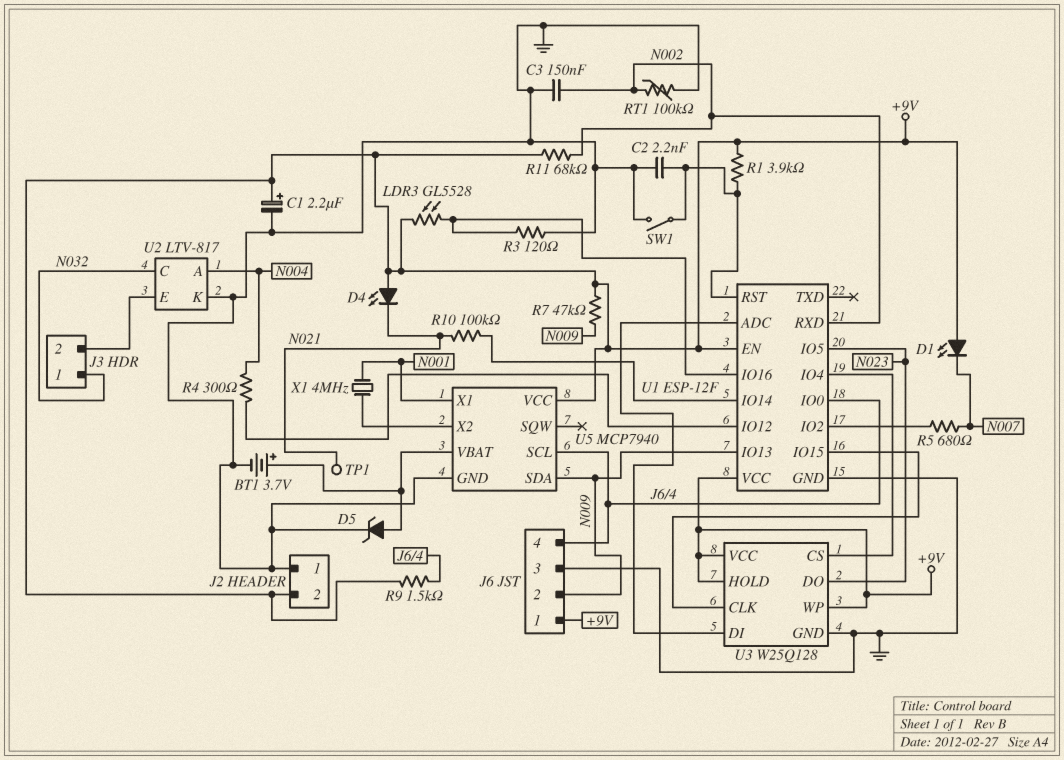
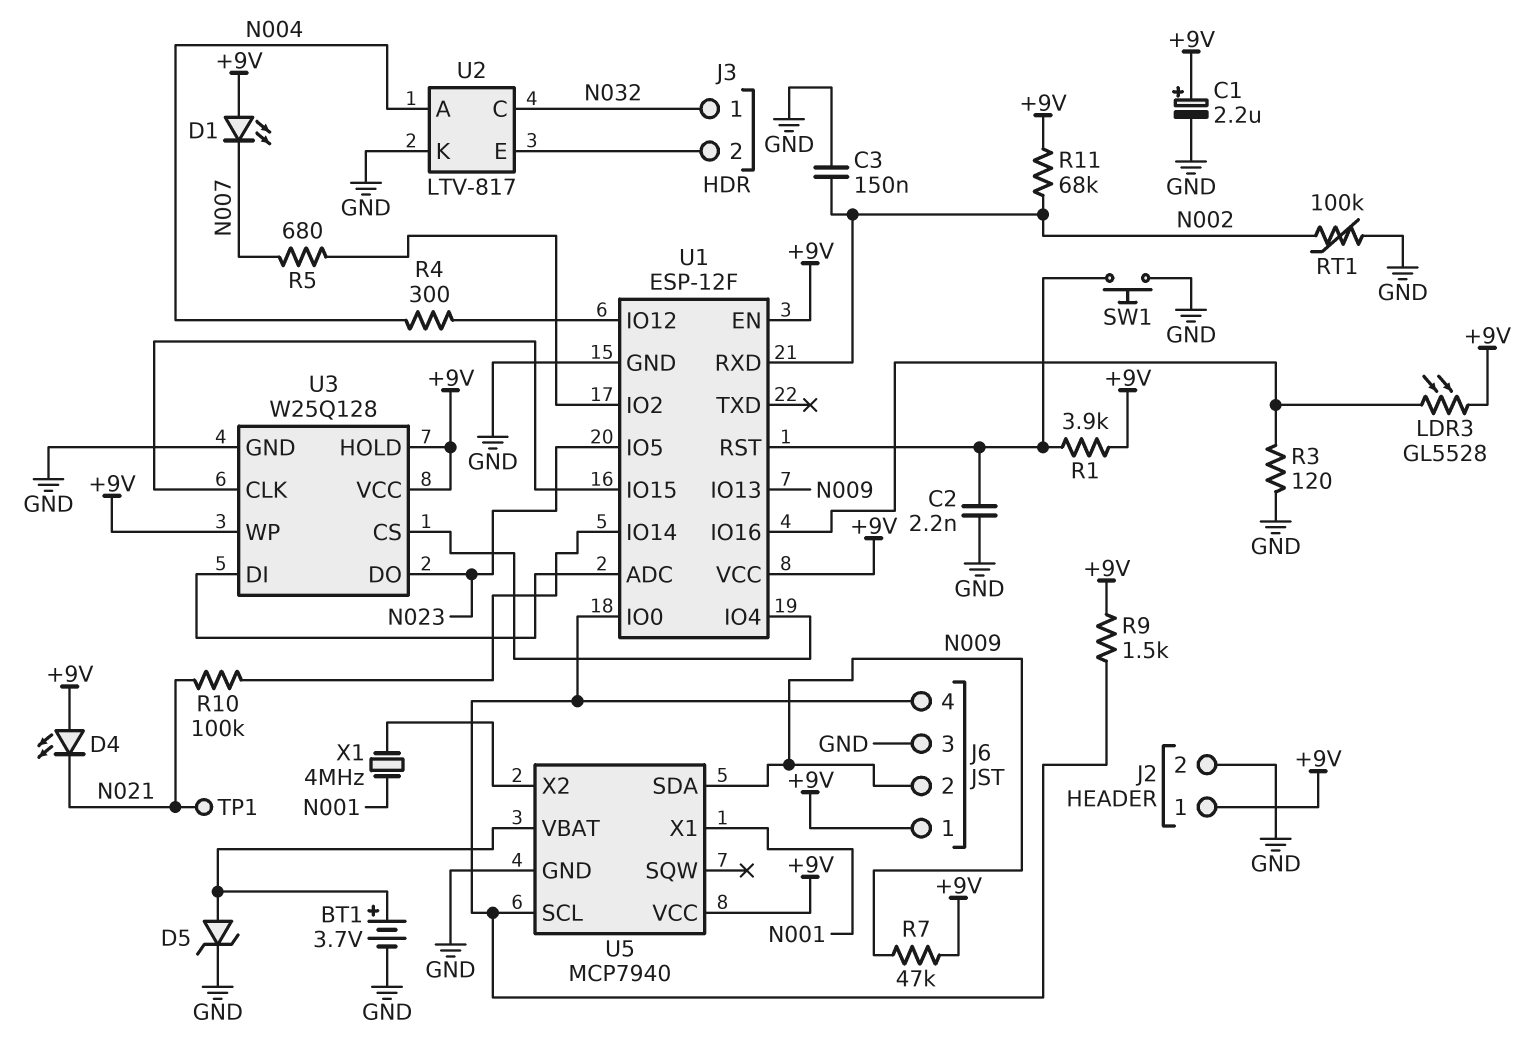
J2 pin 1: GND -> +9V
J2 pin 2: +9V -> GND
SW1: switch (GND, U1/RST) -> button (GND, U1/RST)

